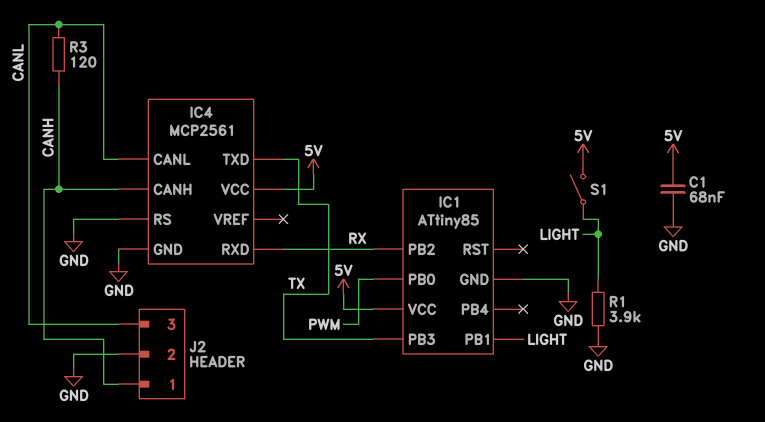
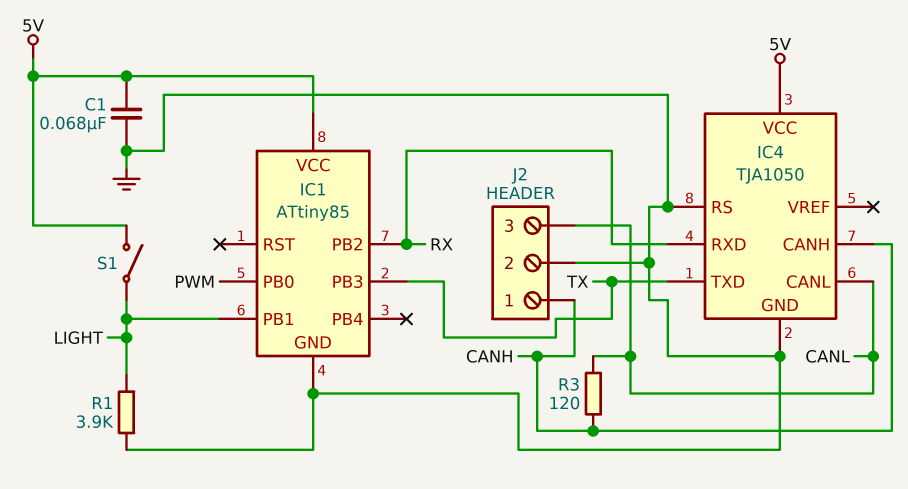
IC4: MCP2561 -> TJA1050

